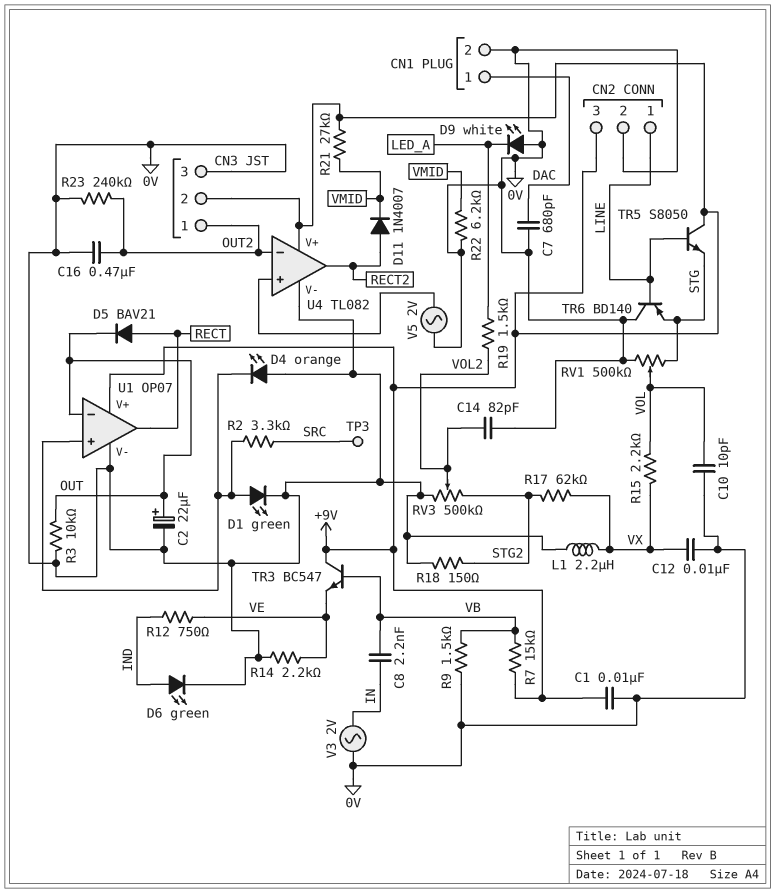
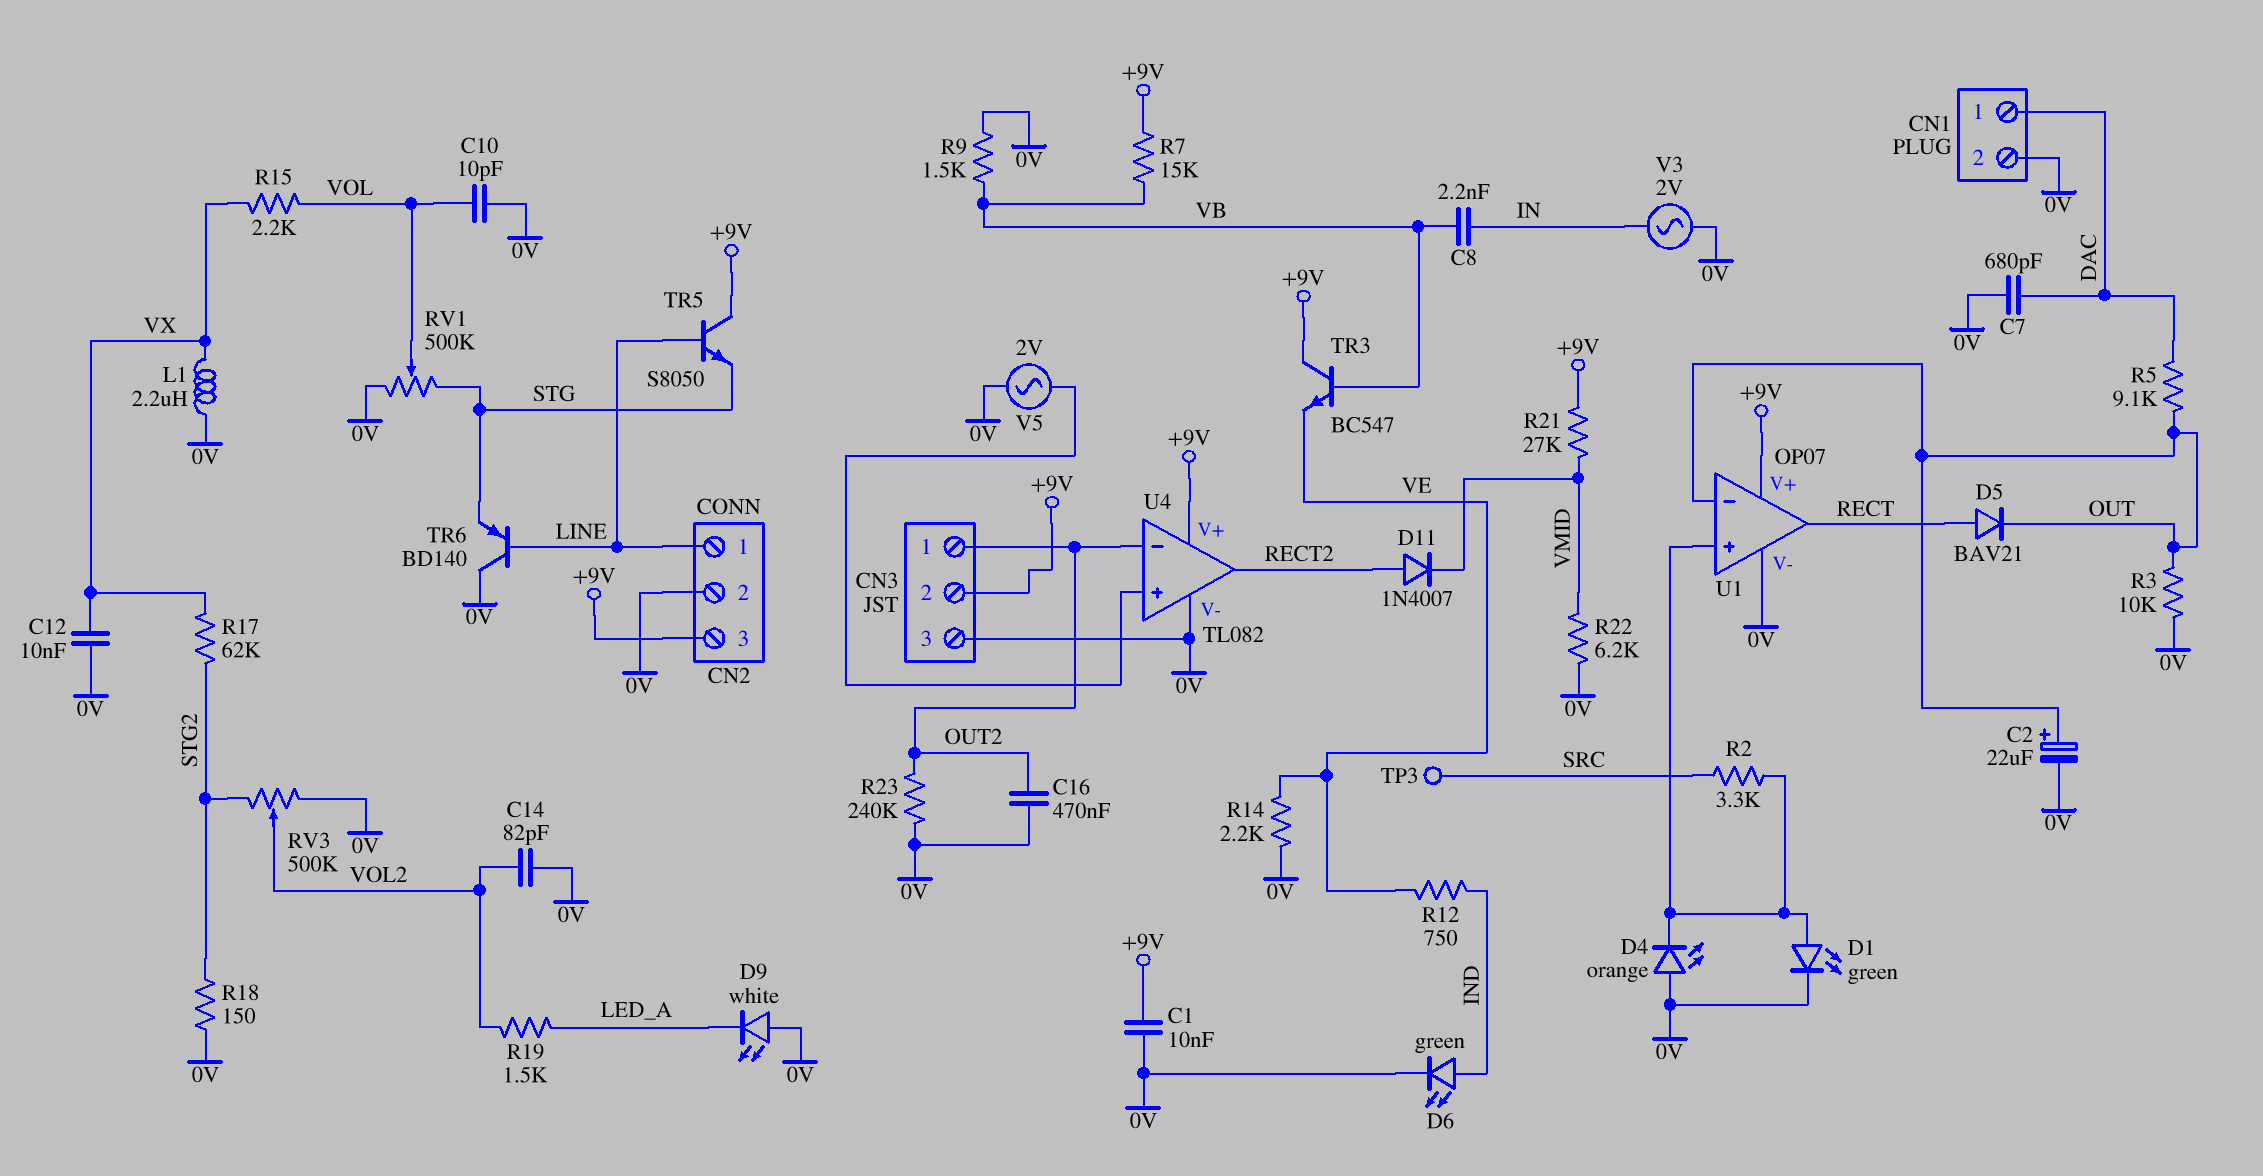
R5: none -> 9.1k (DAC, OUT)

